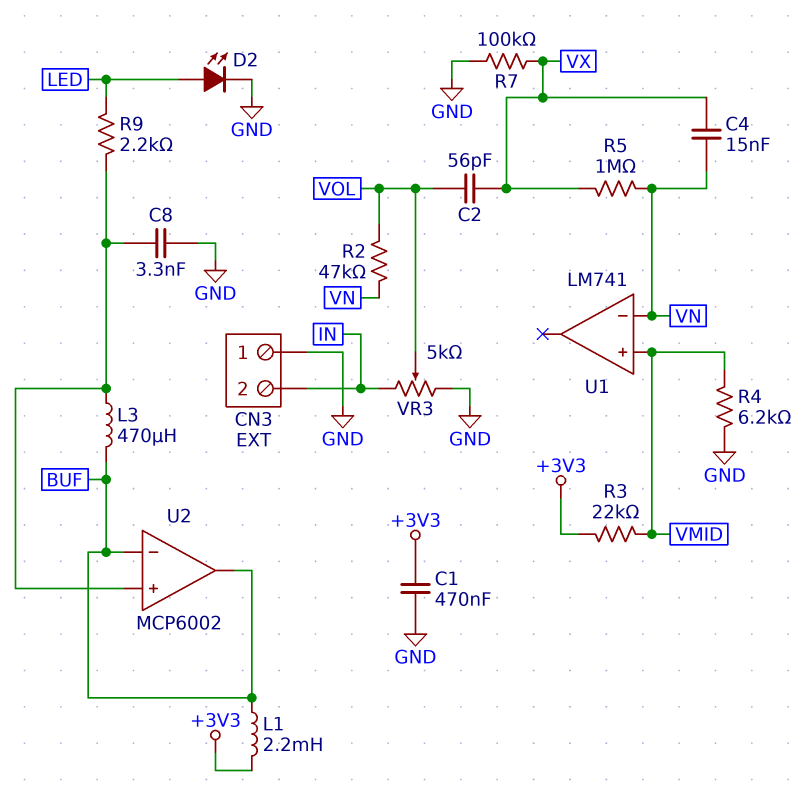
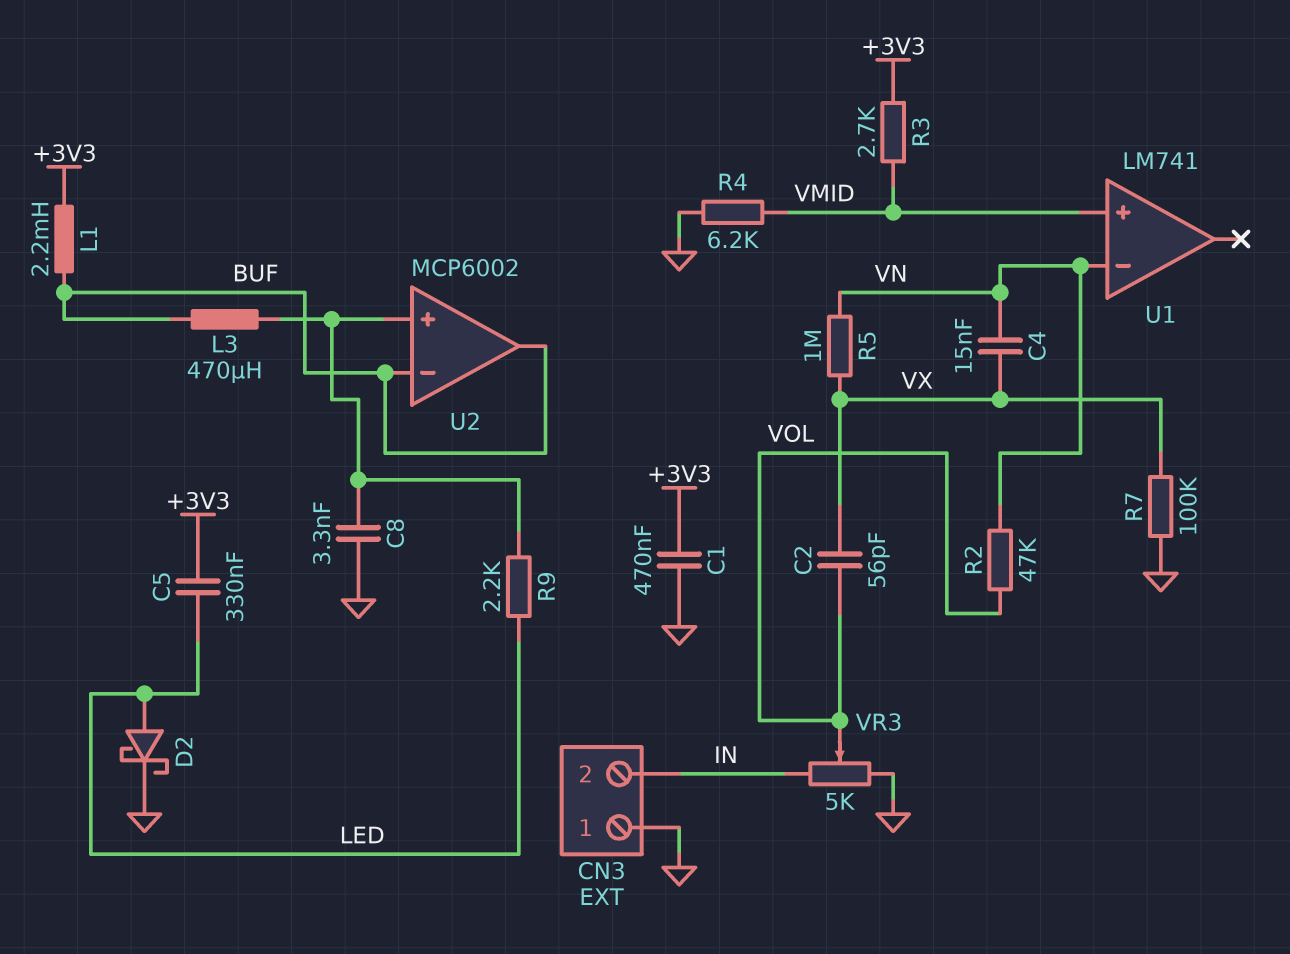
C5: none -> 330nF (+3V3, LED)
D2: LED (A LED, K GND) -> schottky (A LED, K GND)
R3: 22k (+3V3, VMID) -> 2.7k (+3V3, VMID)

